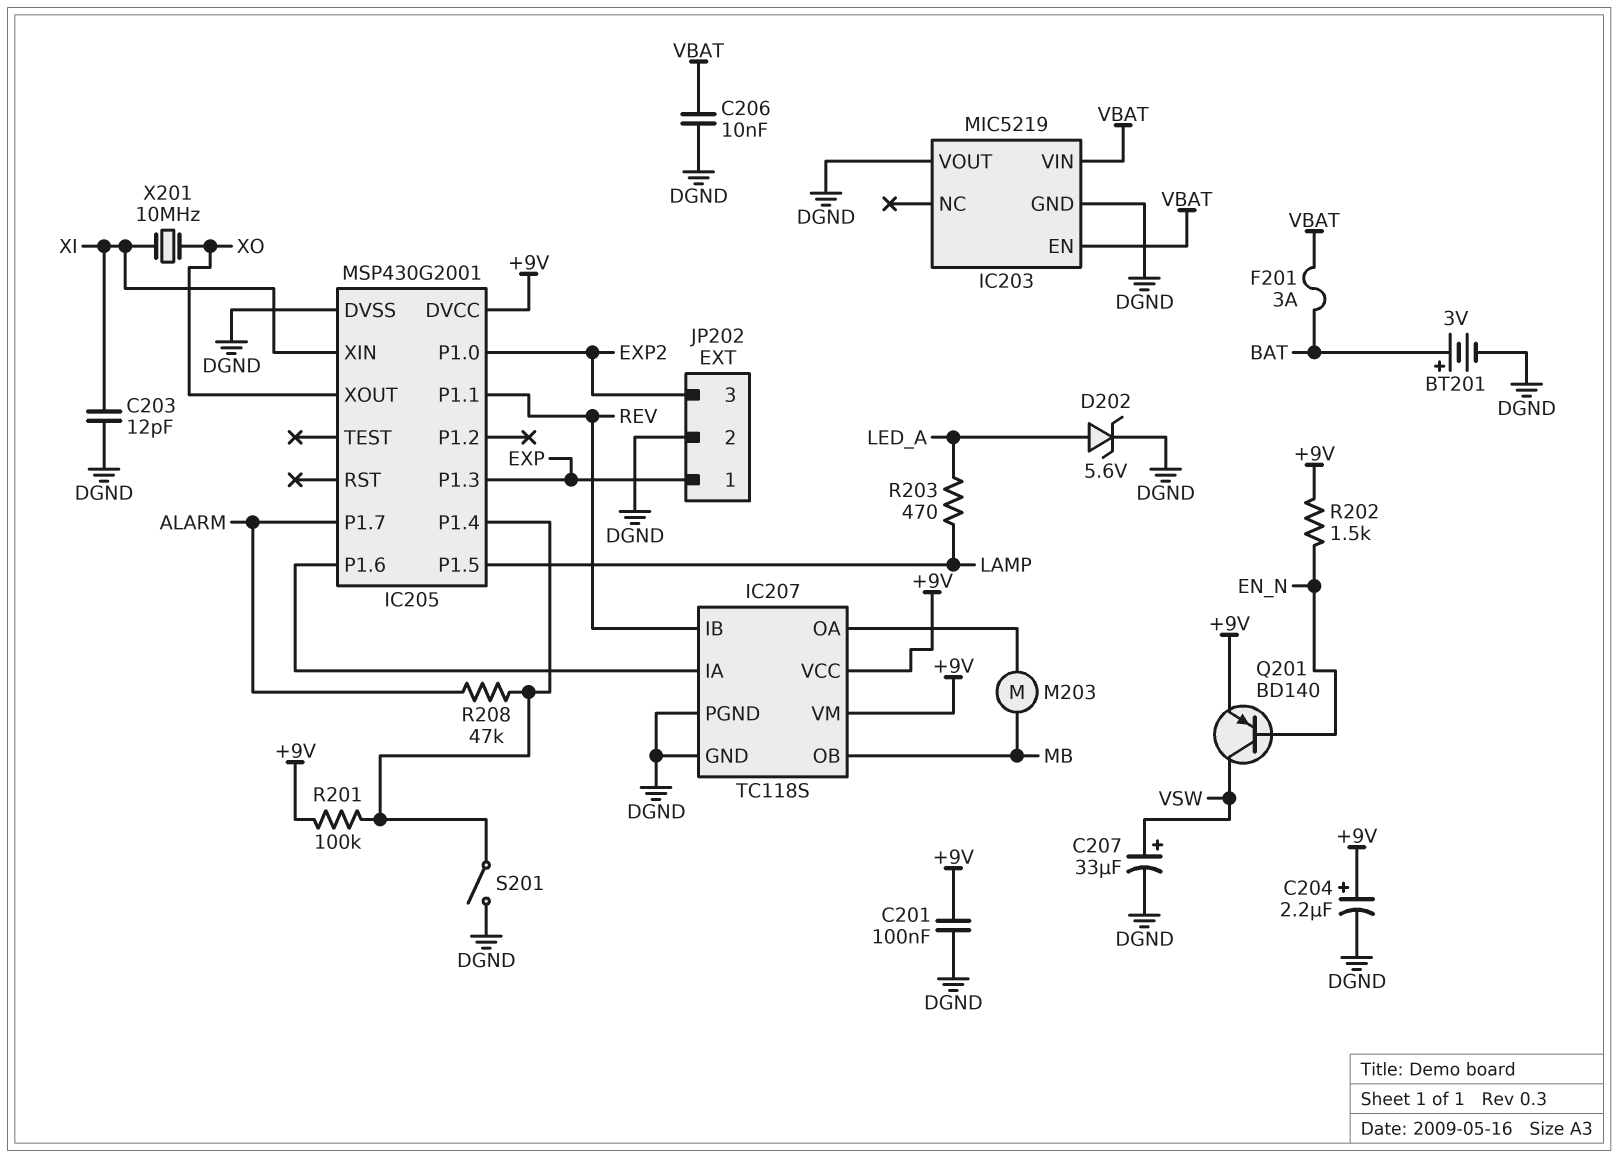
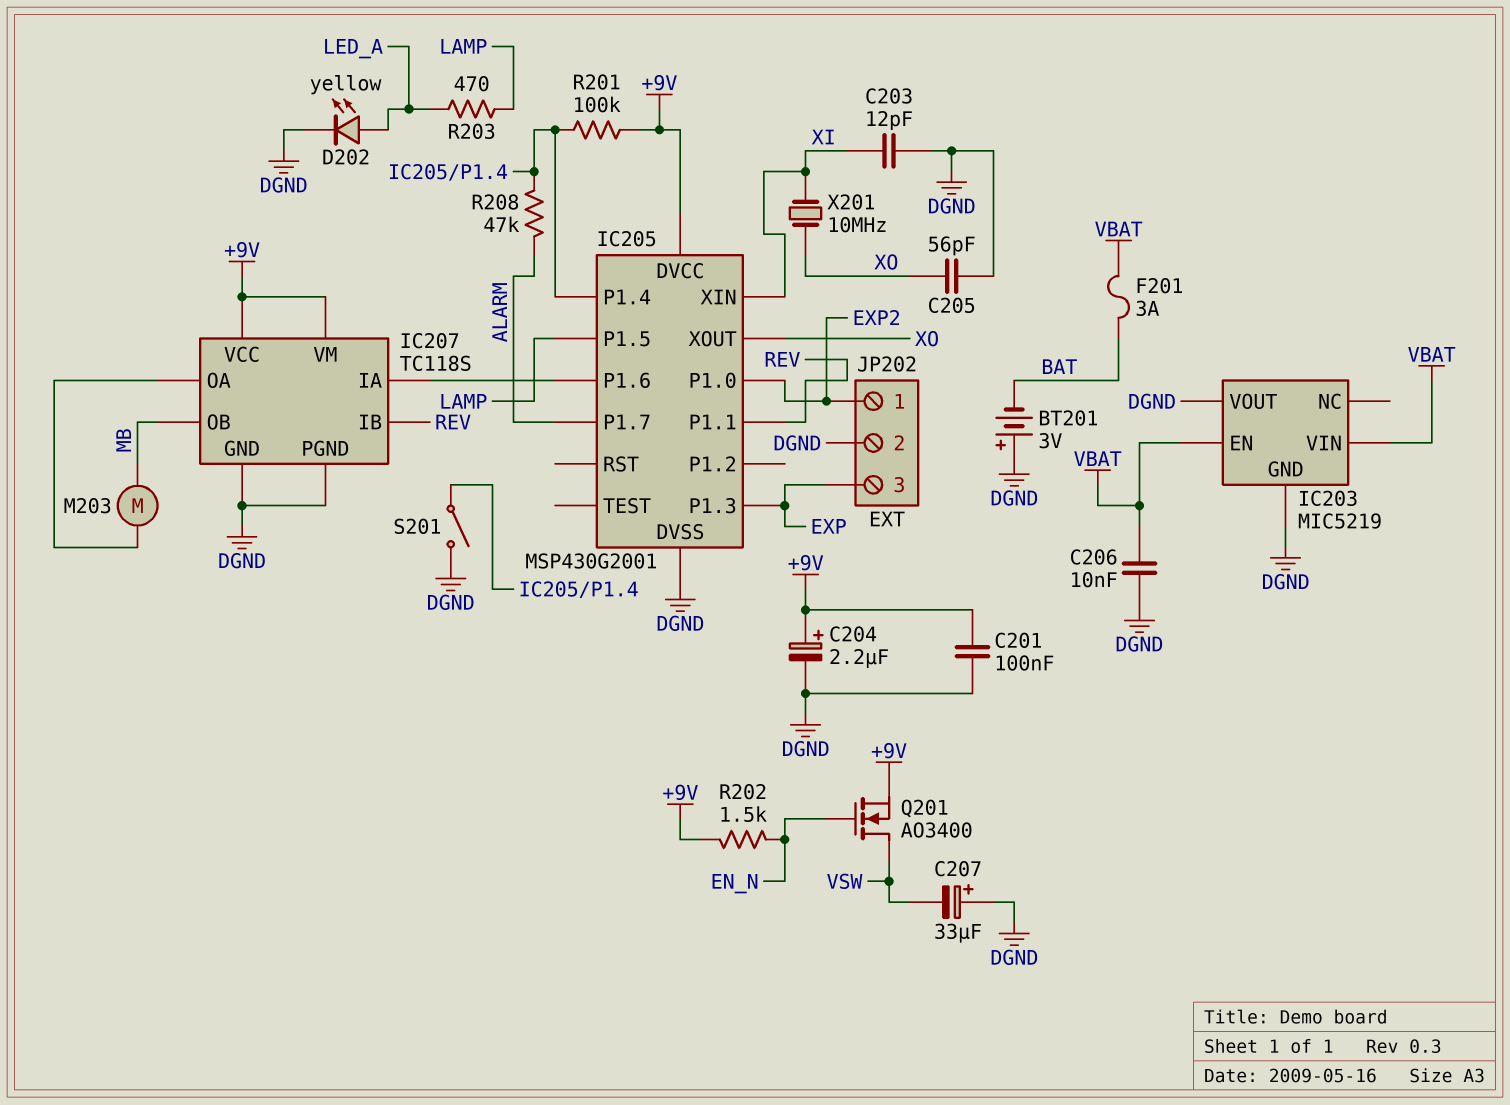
BT201: 3V (plus BAT, minus DGND) -> 3V (plus DGND, minus BAT)
C205: none -> 56pF (DGND, XO)
C207: 33uF (plus VSW, minus DGND) -> 33uF (plus DGND, minus VSW)
D202: zener 5.6V (A LED_A, K DGND) -> LED yellow (A LED_A, K DGND)
JP202 pin 1: EXP -> EXP2
JP202 pin 3: EXP2 -> EXP
Q201: PNP BD140 (B EN_N, C VSW, E +9V) -> NMOS AO3400 (G EN_N, D VSW, S +9V)

